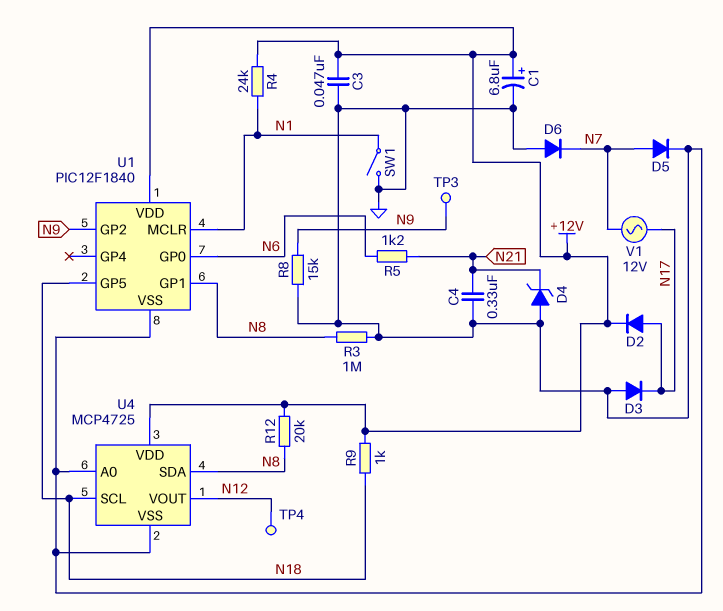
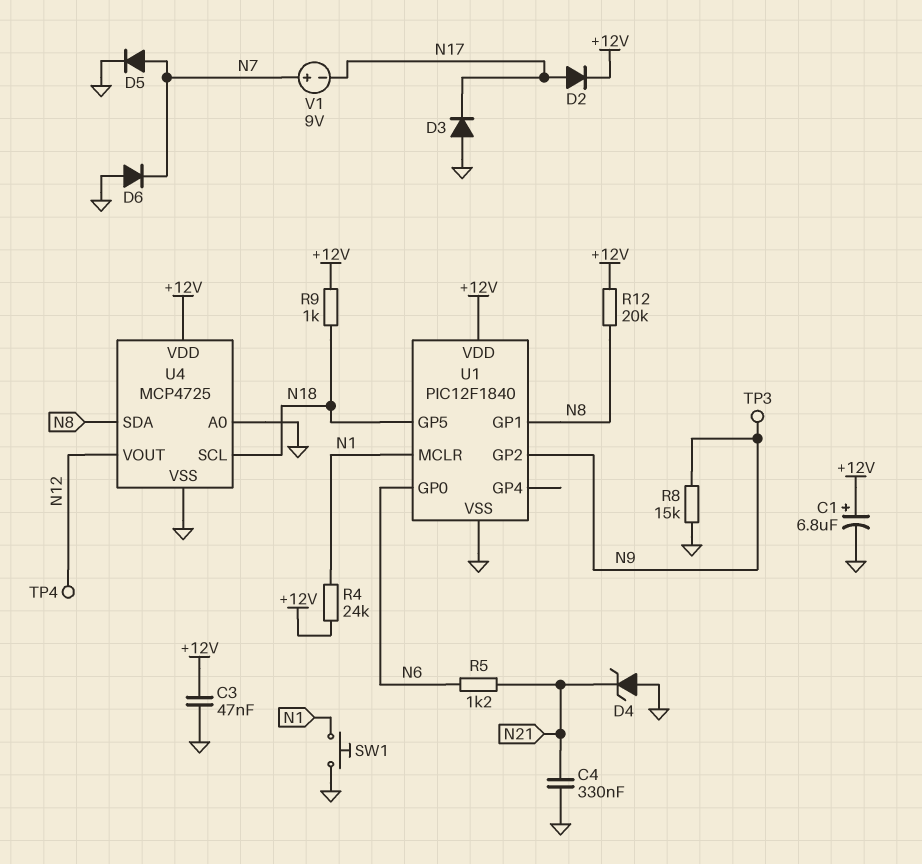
R3: 1M (GND, N8) -> none
SW1: switch (GND, N1) -> button (GND, N1)
V1: AC 12V (N7, N17) -> 9V (plus N7, minus N17)

